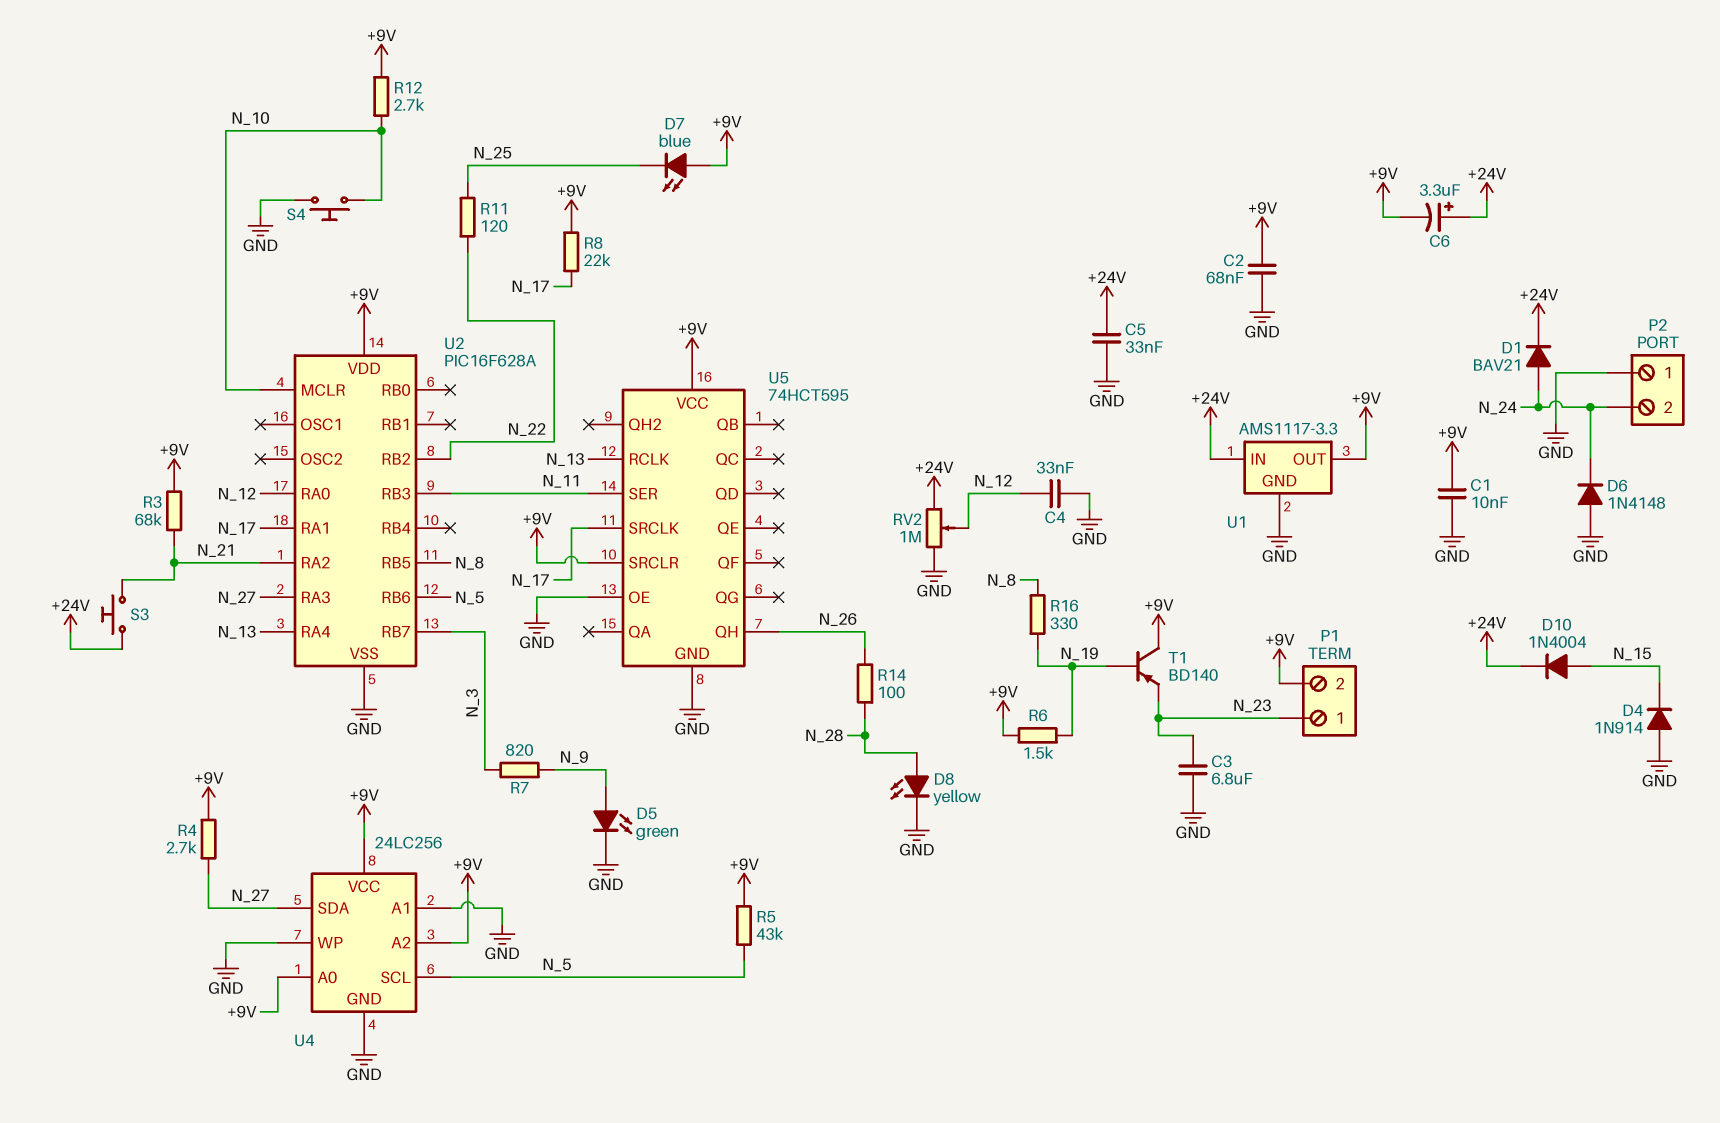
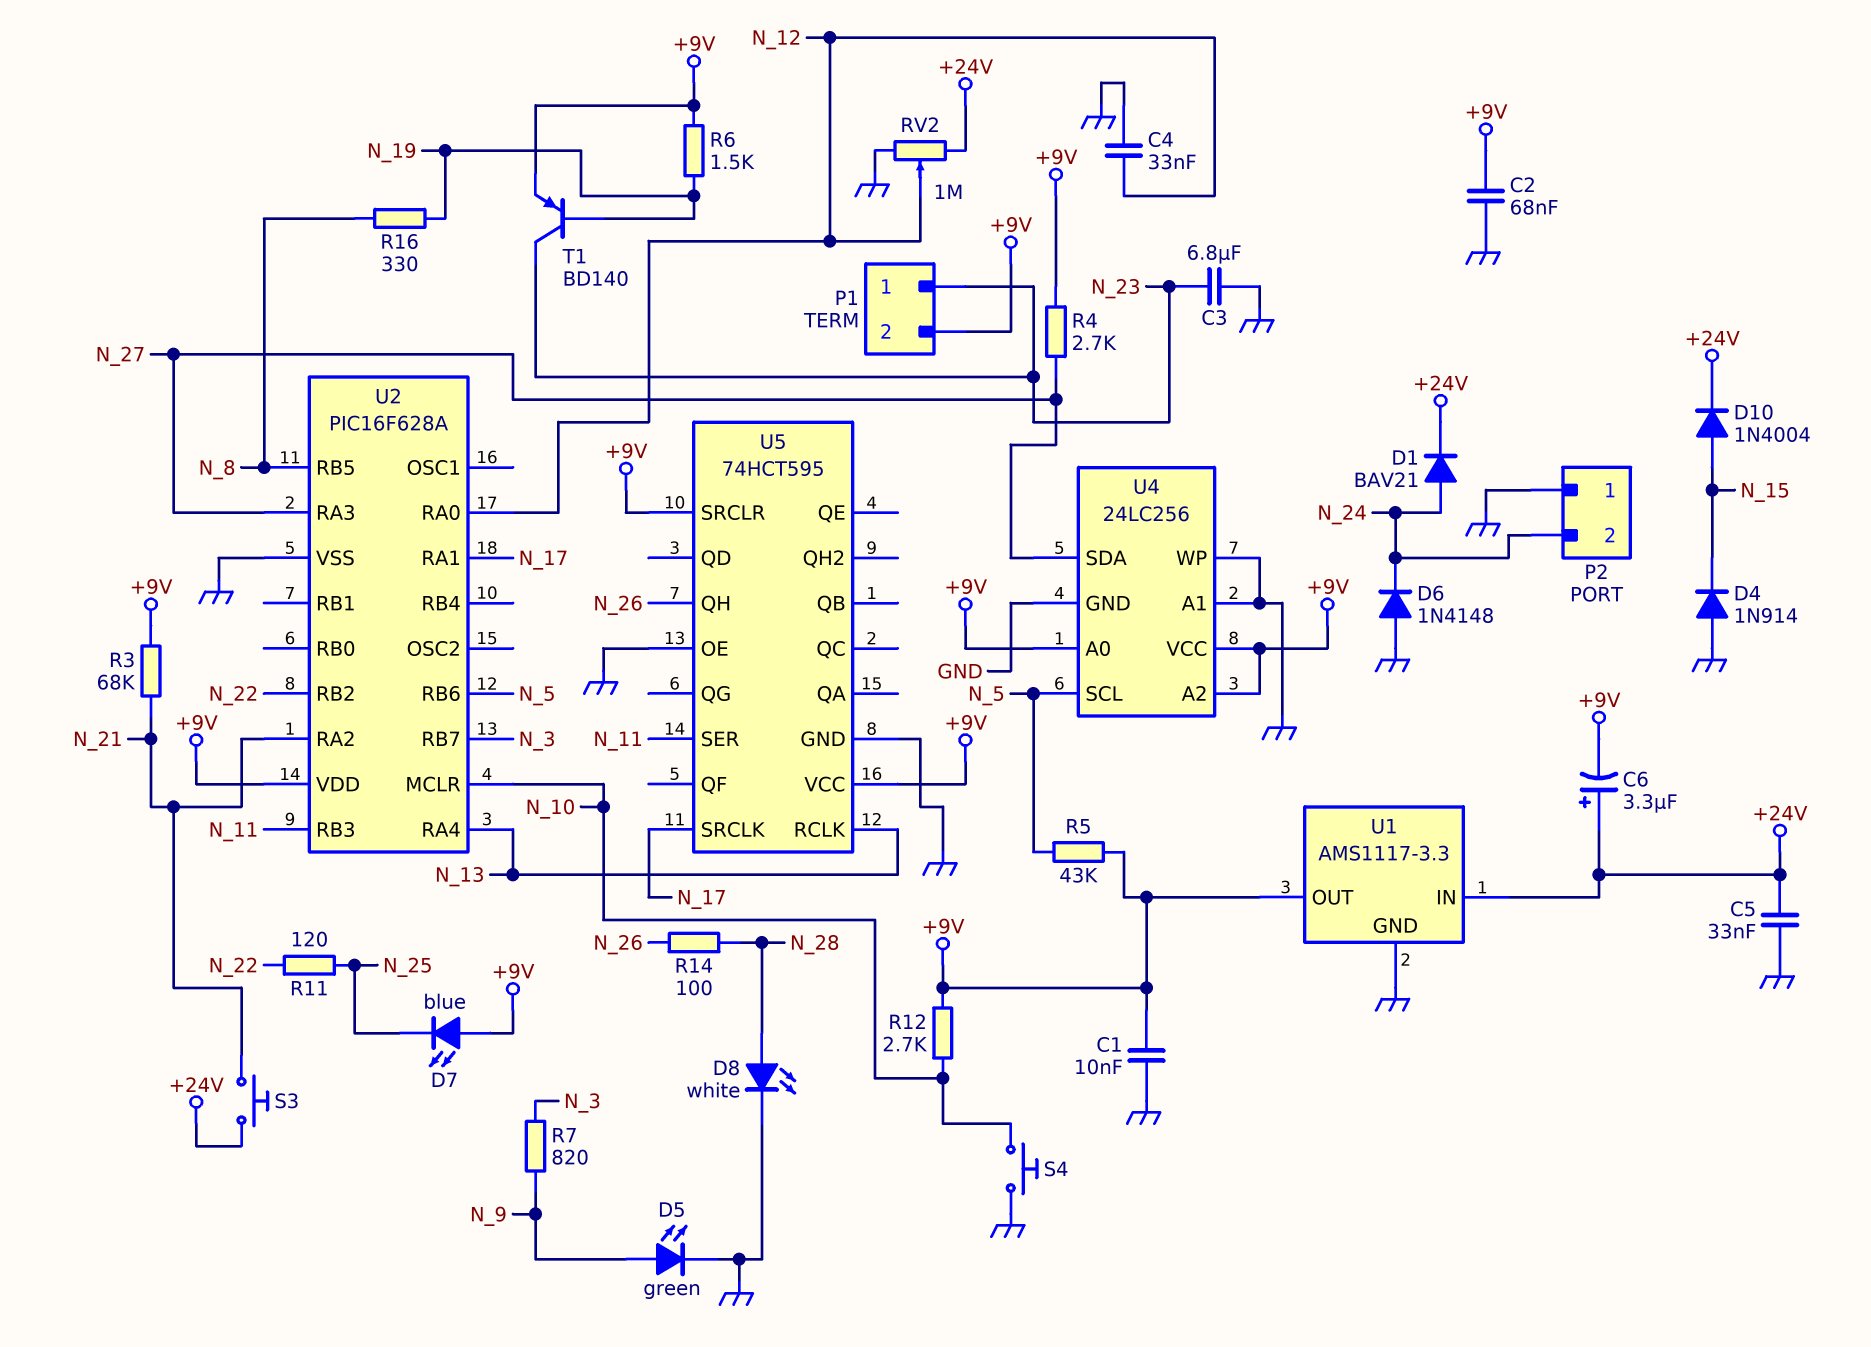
D8: LED yellow (A N_28, K GND) -> LED white (A N_28, K GND)
R8: 22k (+9V, N_17) -> none
T1: PNP BD140 (B N_19, C +9V, E N_23) -> PNP BD140 (B N_19, C N_23, E +9V)

